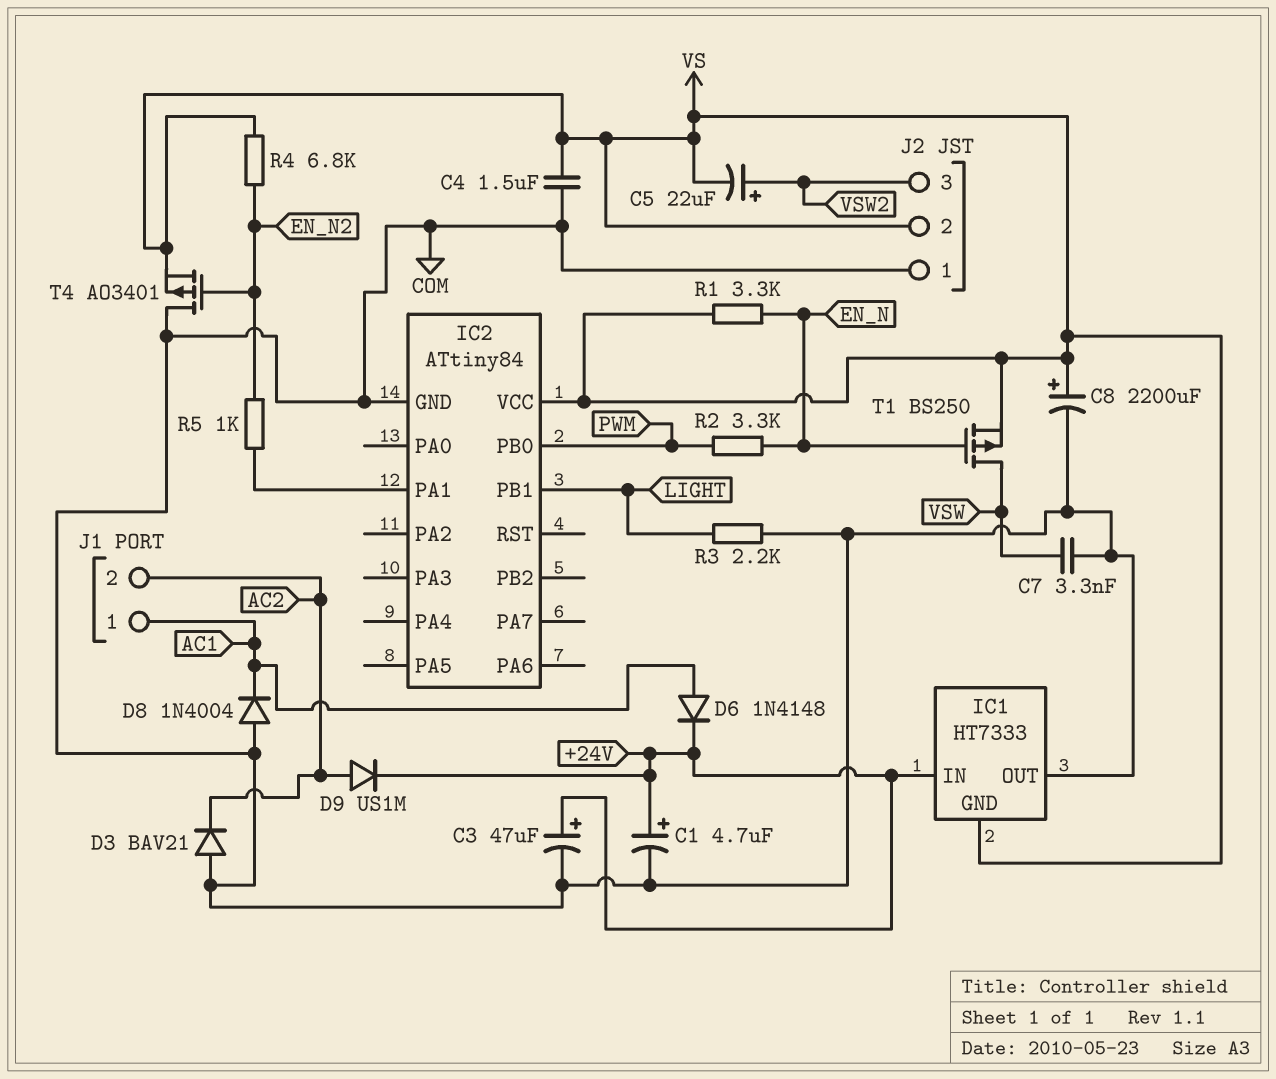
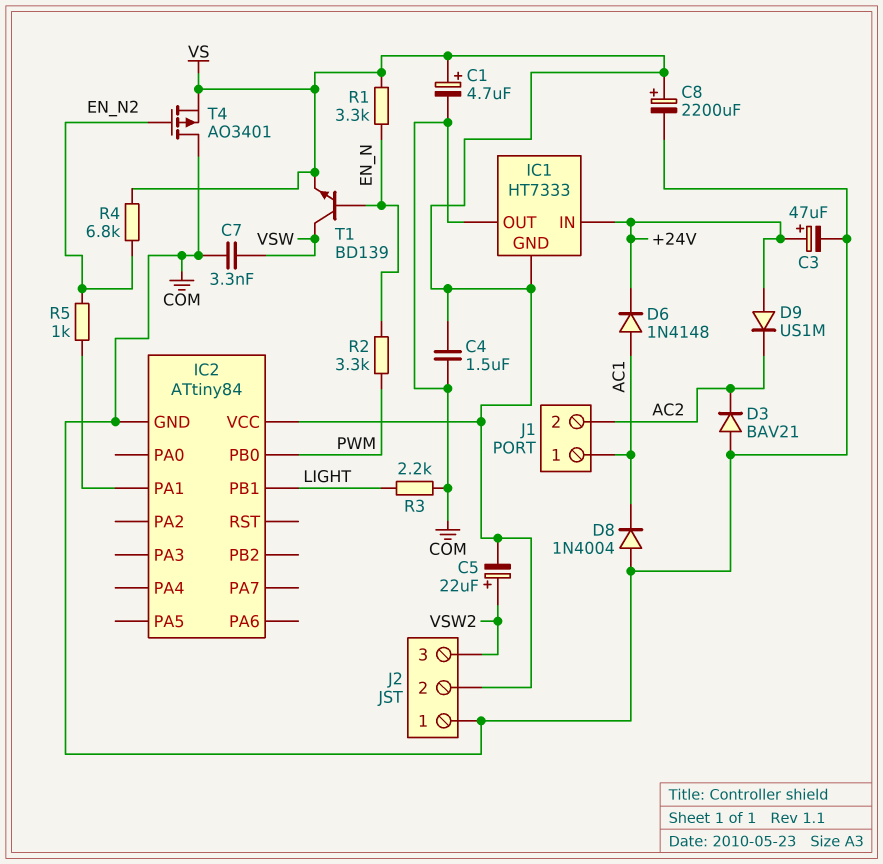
C1: 4.7uF (plus +24V, minus COM) -> 4.7uF (plus VS, minus COM)
D9: diode US1M (A AC2, K +24V) -> diode US1M (A +24V, K AC2)
T1: PMOS BS250 (G EN_N, D VSW, S VS) -> NPN BD139 (B EN_N, C VSW, E VS)

